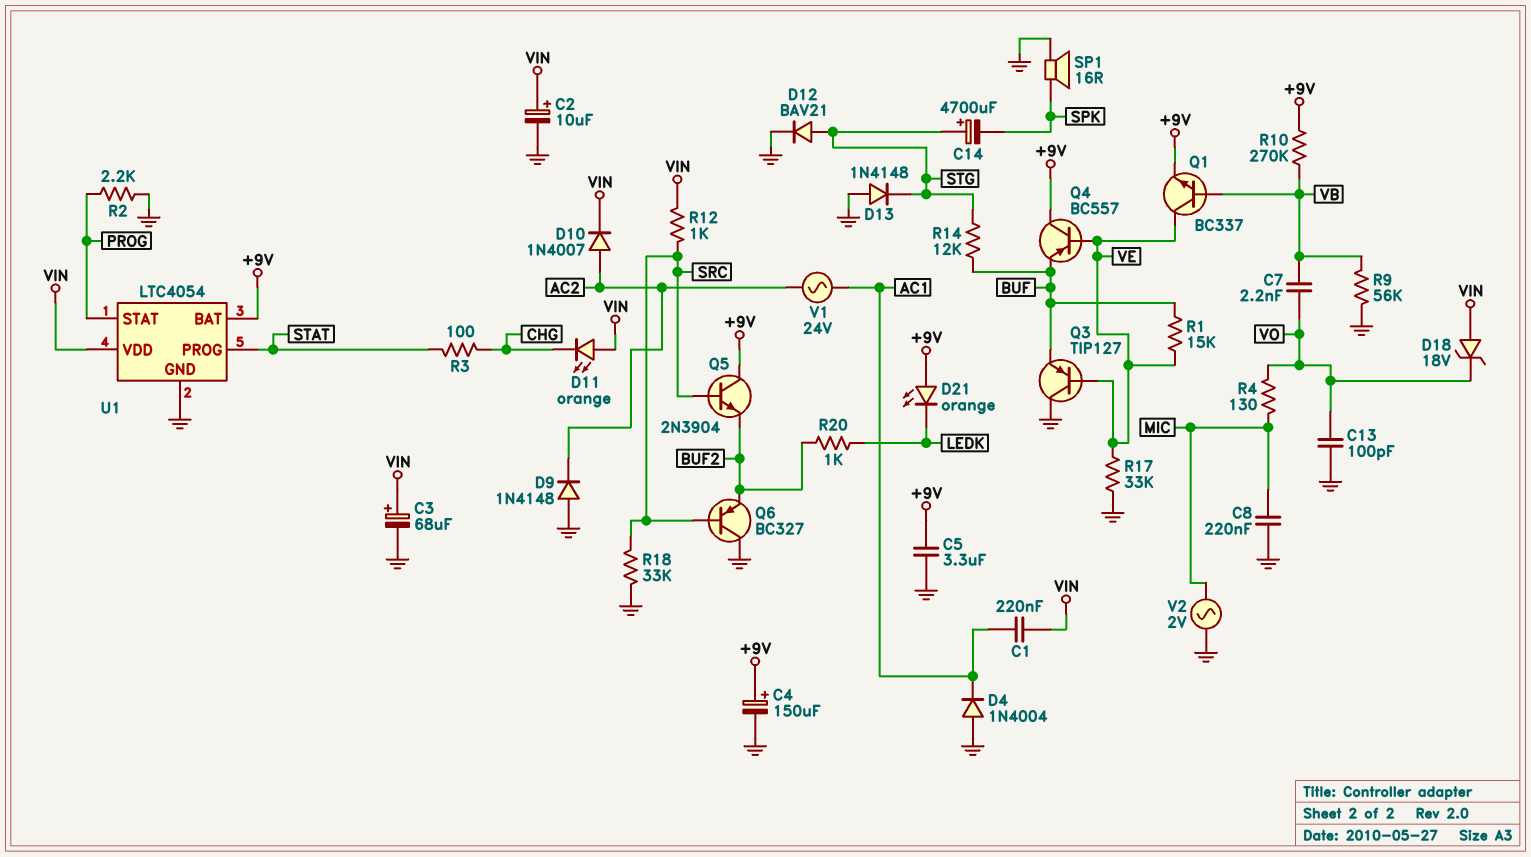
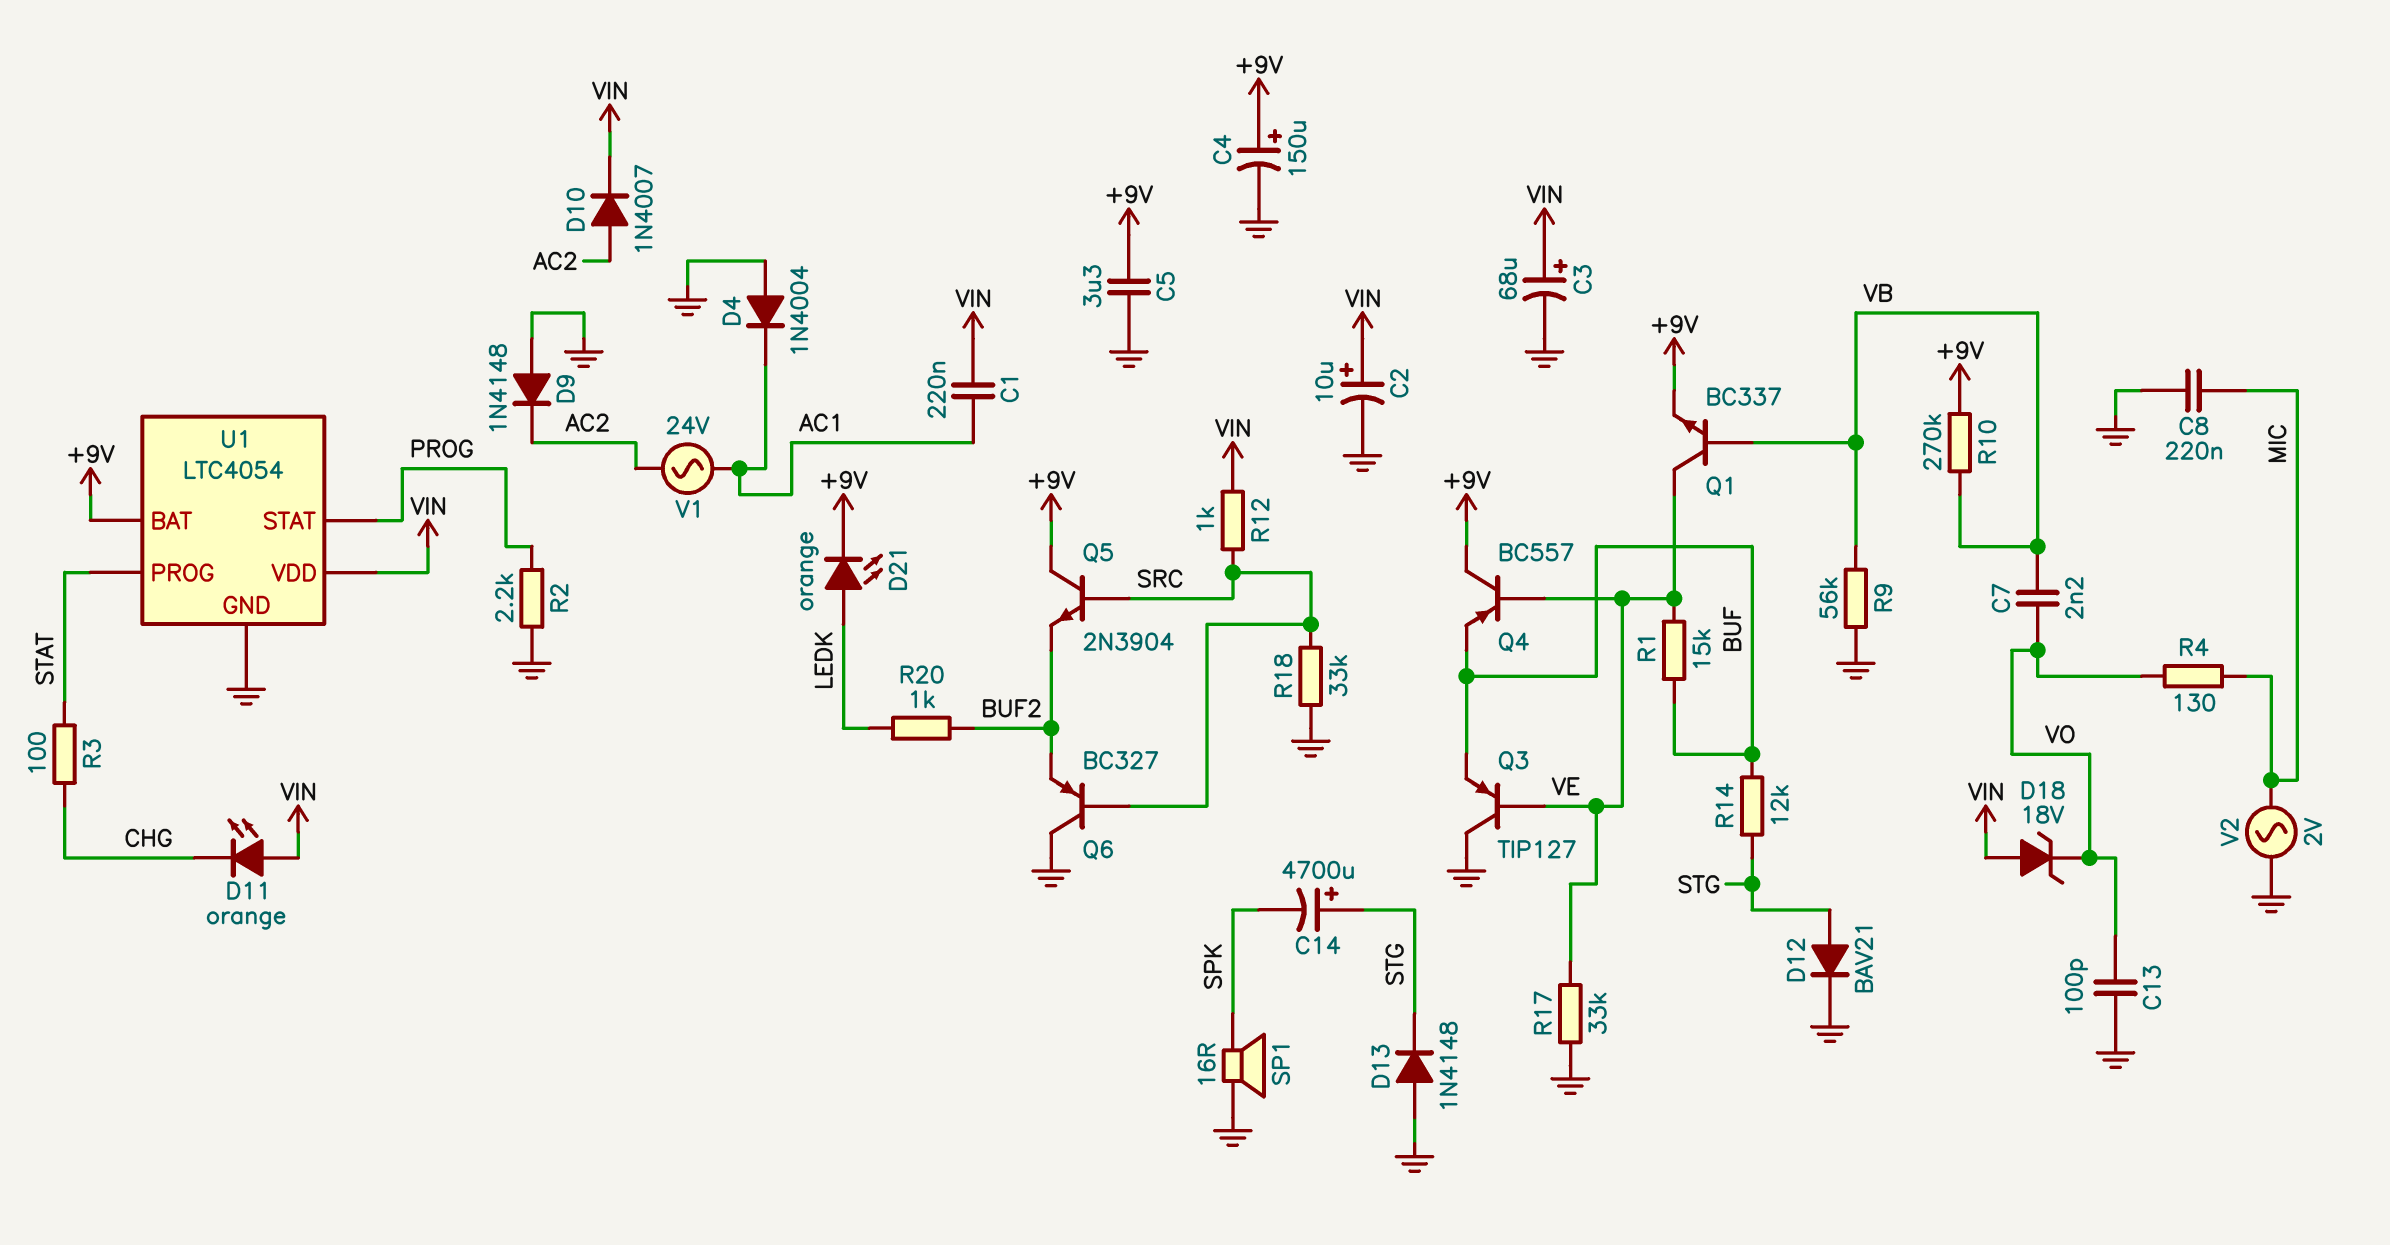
D21: LED orange (A +9V, K LEDK) -> LED orange (A LEDK, K +9V)

